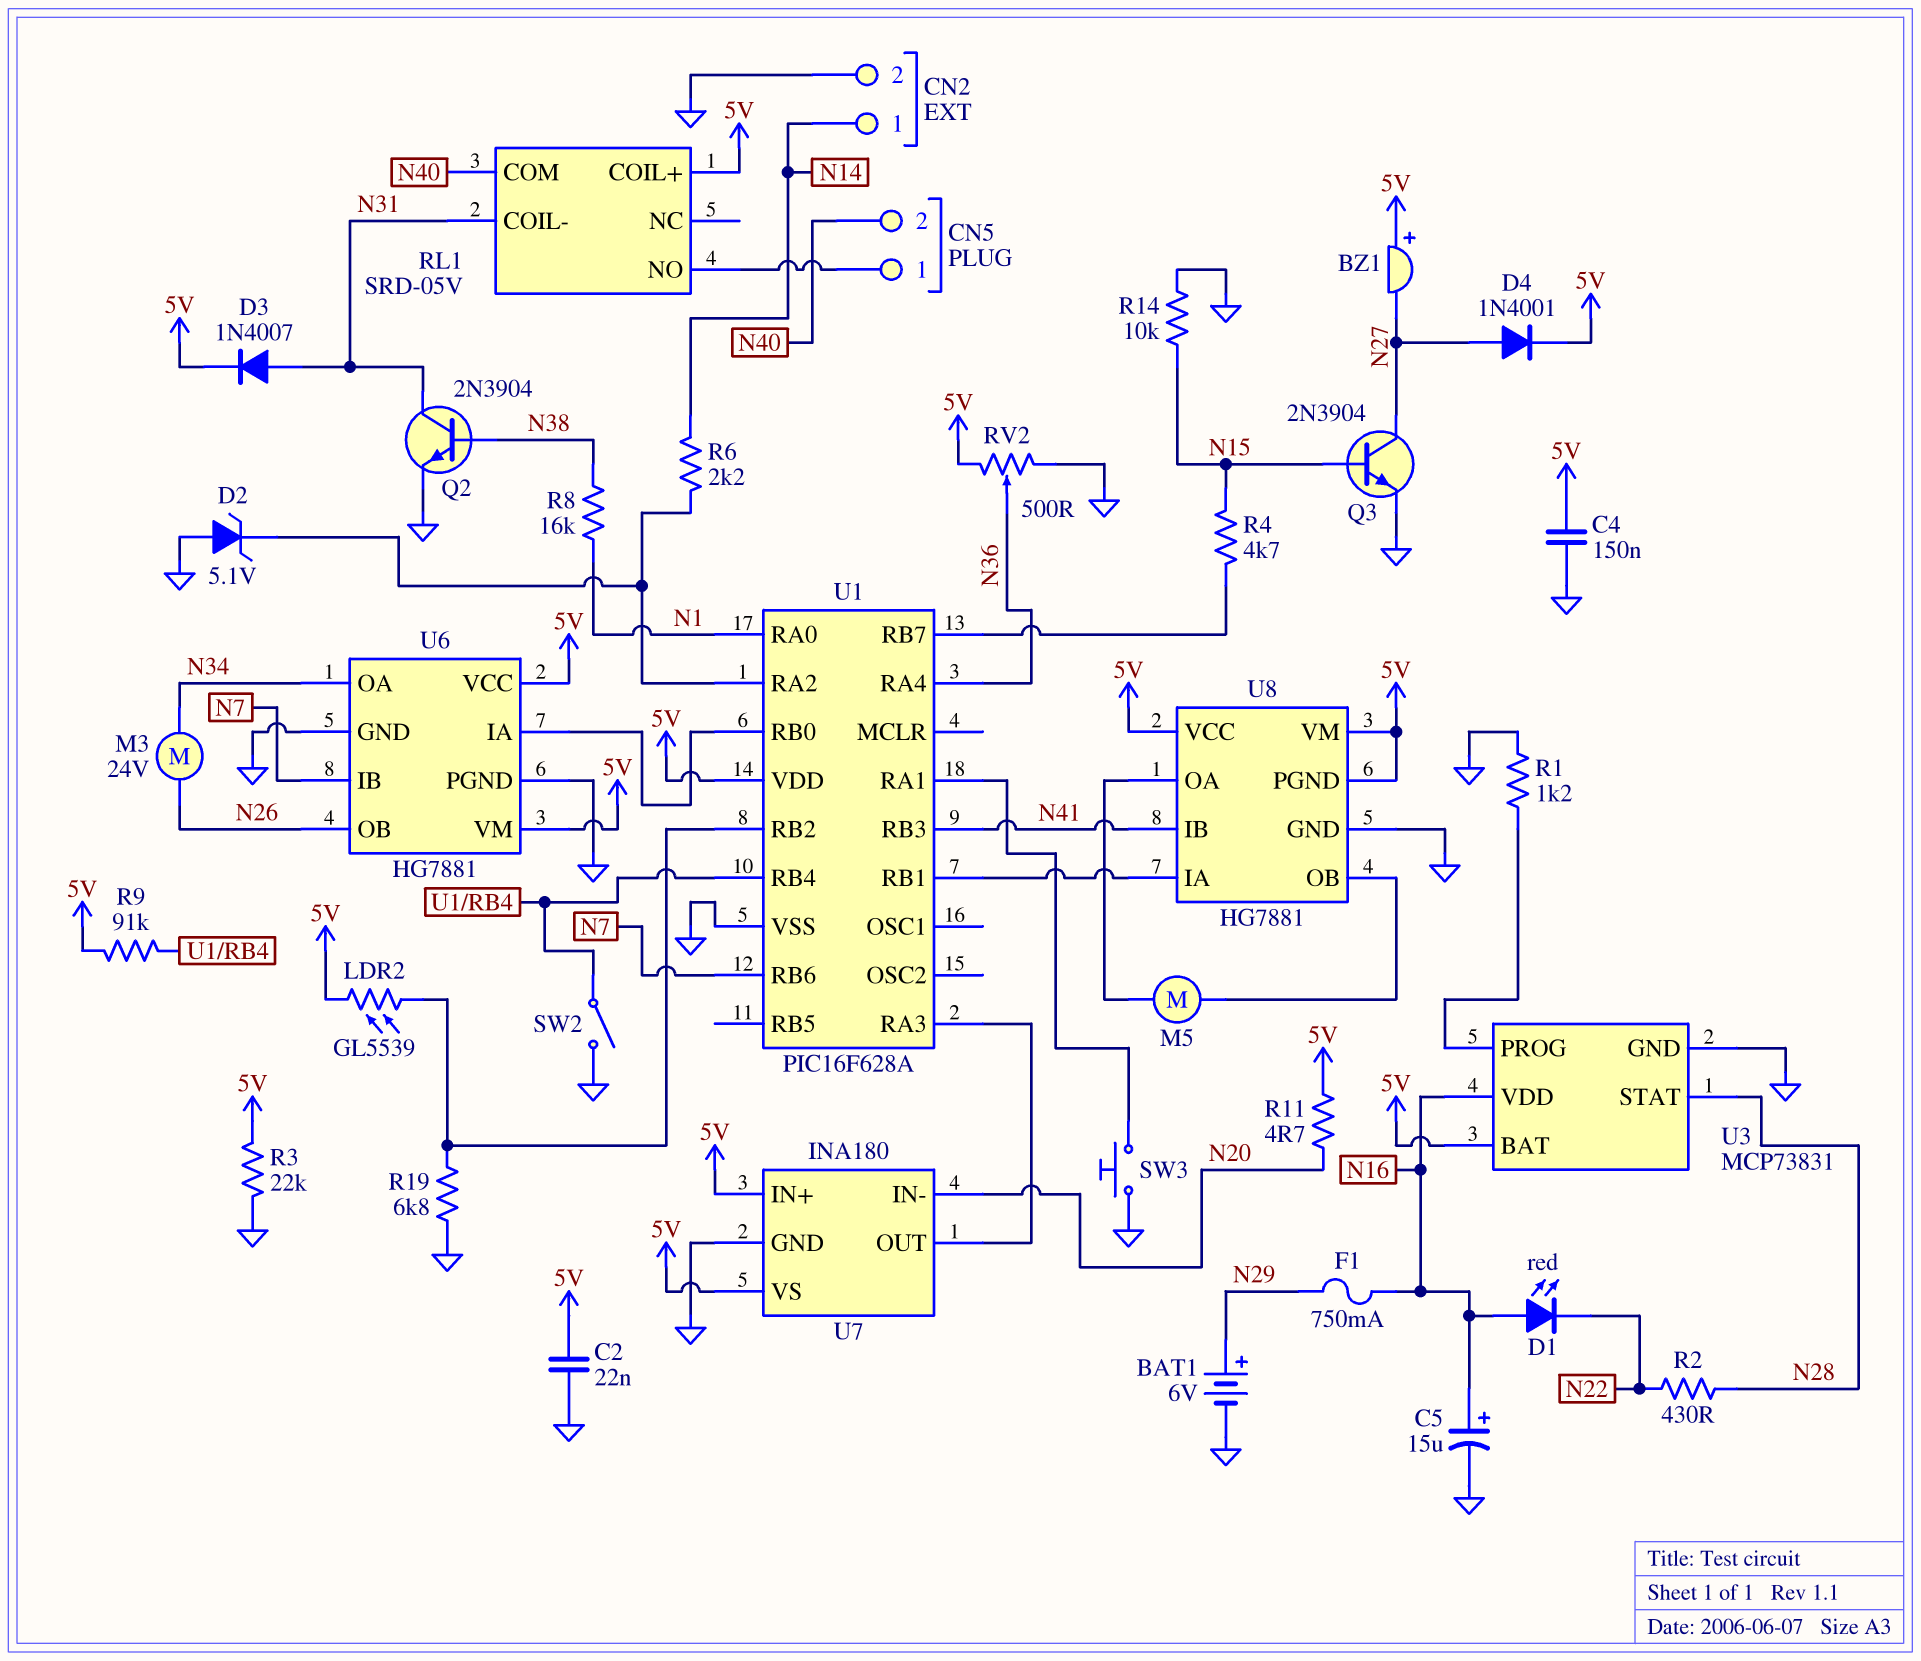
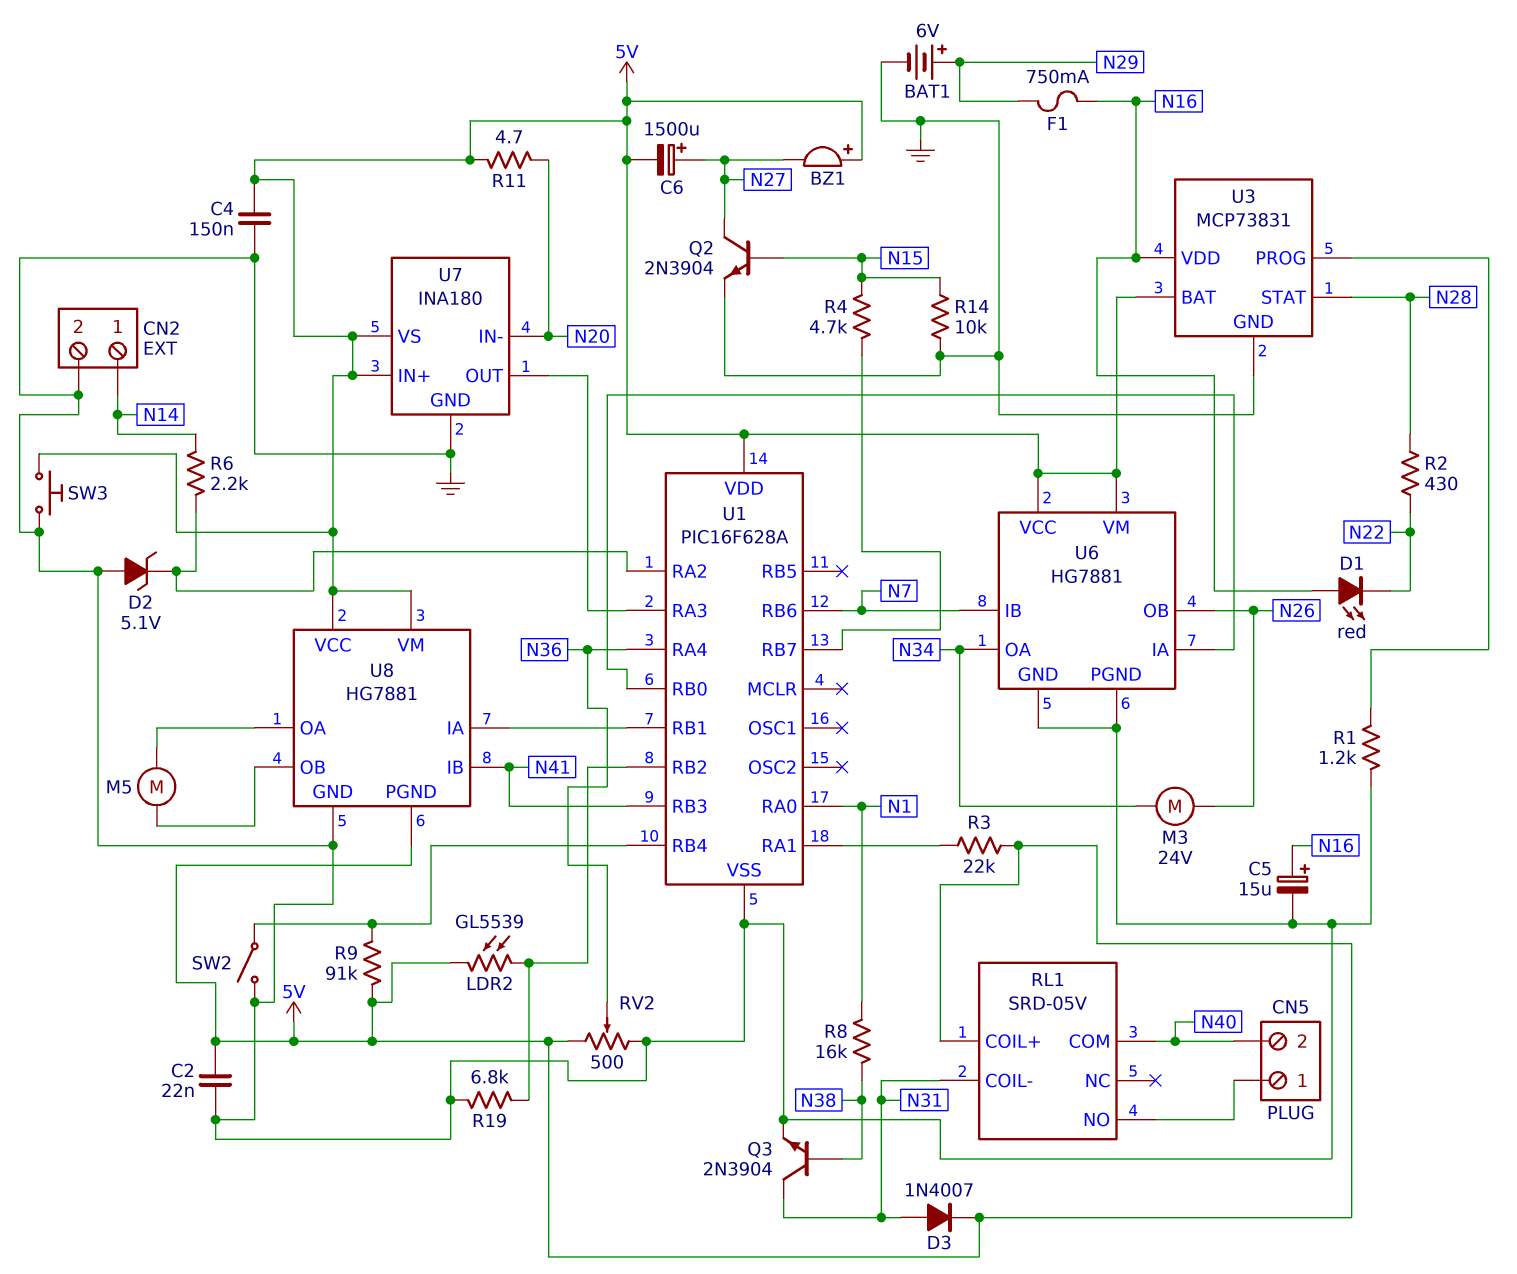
C6: none -> 1500uF (plus N27, minus 5V)
D4: diode 1N4001 (A N27, K 5V) -> none
Q2: NPN 2N3904 (B N38, C N31, E GND) -> NPN 2N3904 (B N15, C N27, E GND)
Q3: NPN 2N3904 (B N15, C N27, E GND) -> NPN 2N3904 (B N38, C N31, E GND)
R3: 22k (5V, GND) -> 22k (5V, U1/RA1)
SW3: button (GND, U1/RA1) -> button (5V, GND)

